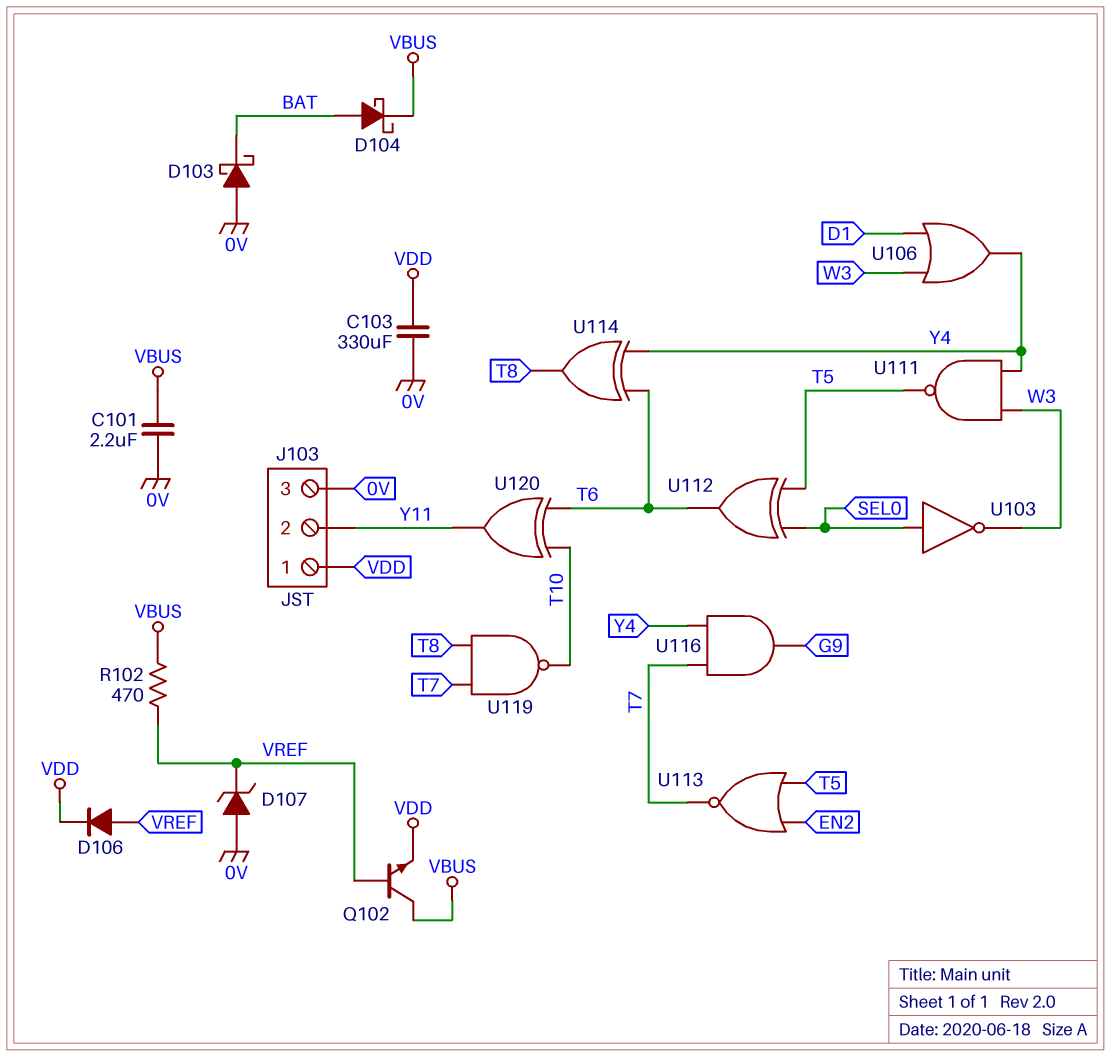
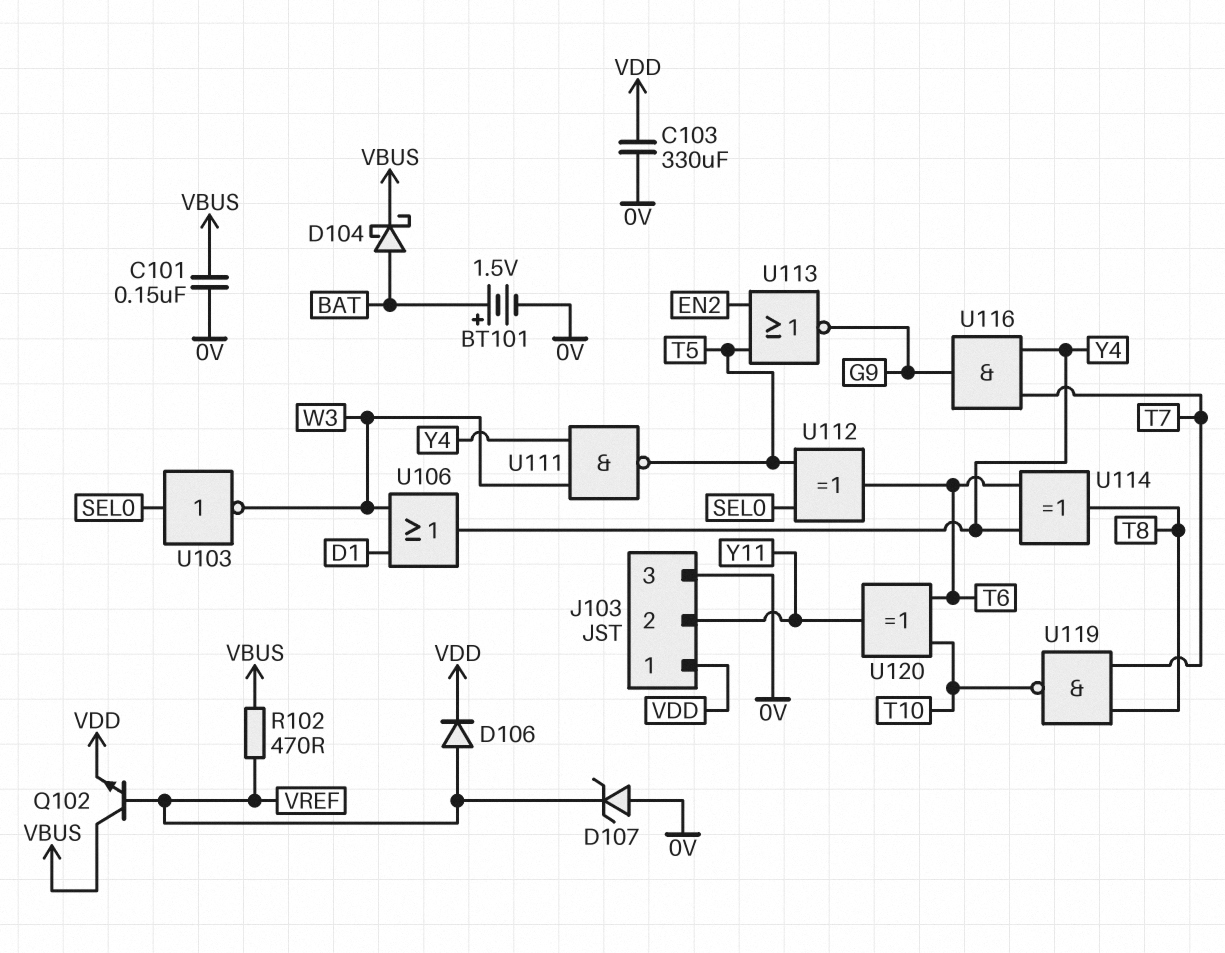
BT101: none -> 1.5V (plus BAT, minus 0V)
C101: 2.2uF (0V, VBUS) -> 150nF (0V, VBUS)
D103: schottky (A 0V, K BAT) -> none
U113: NOR (in EN2, in T5, out T7) -> NOR (in EN2, in T5, out G9)

